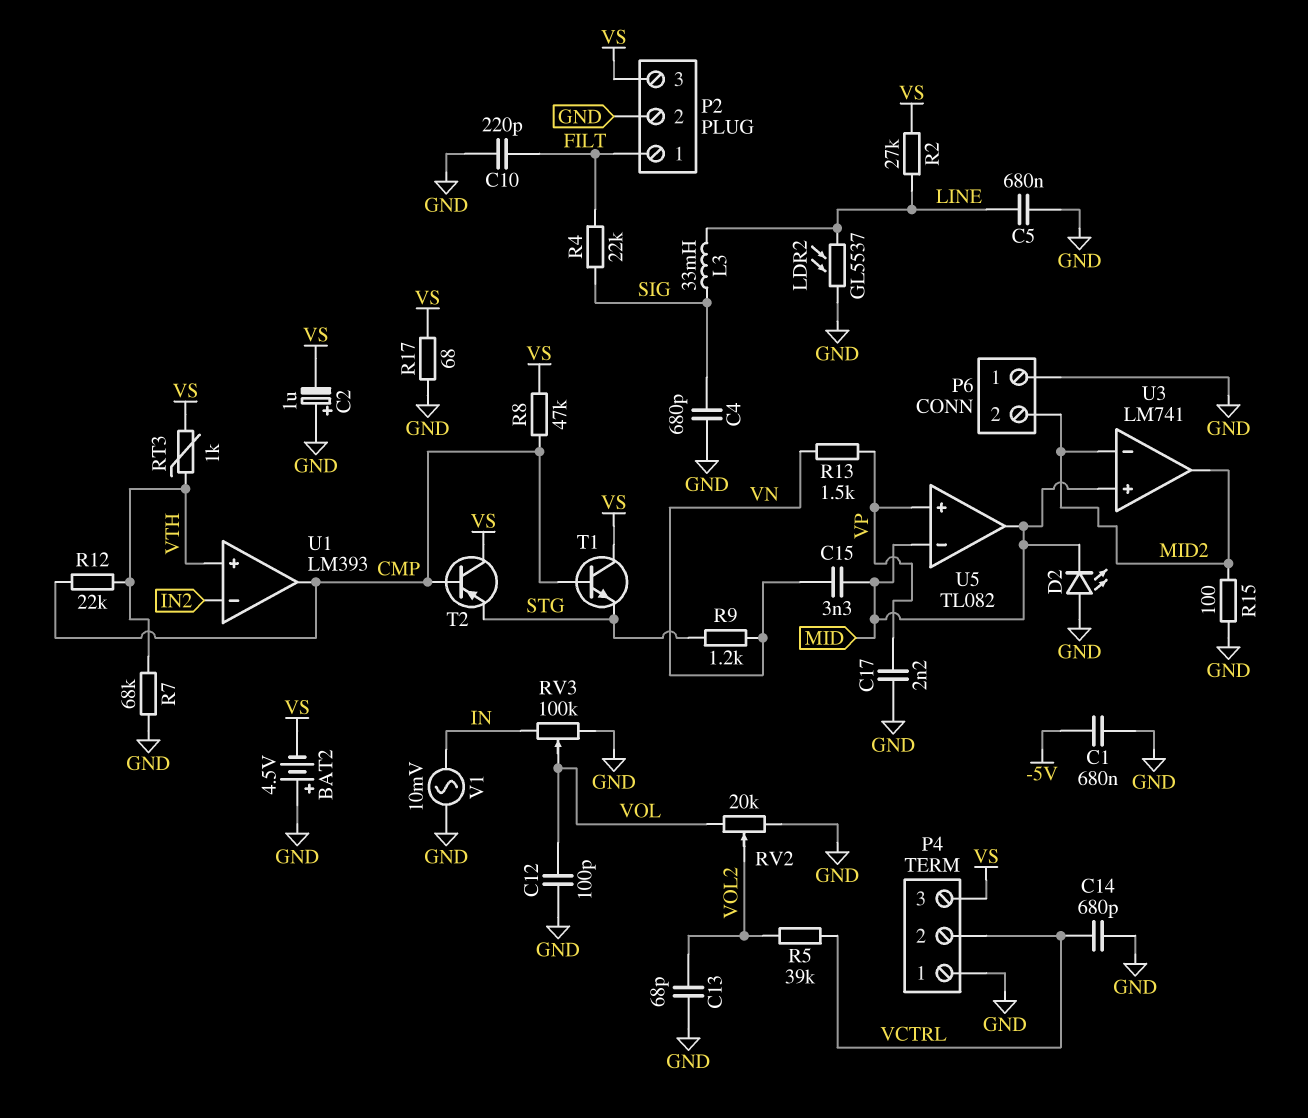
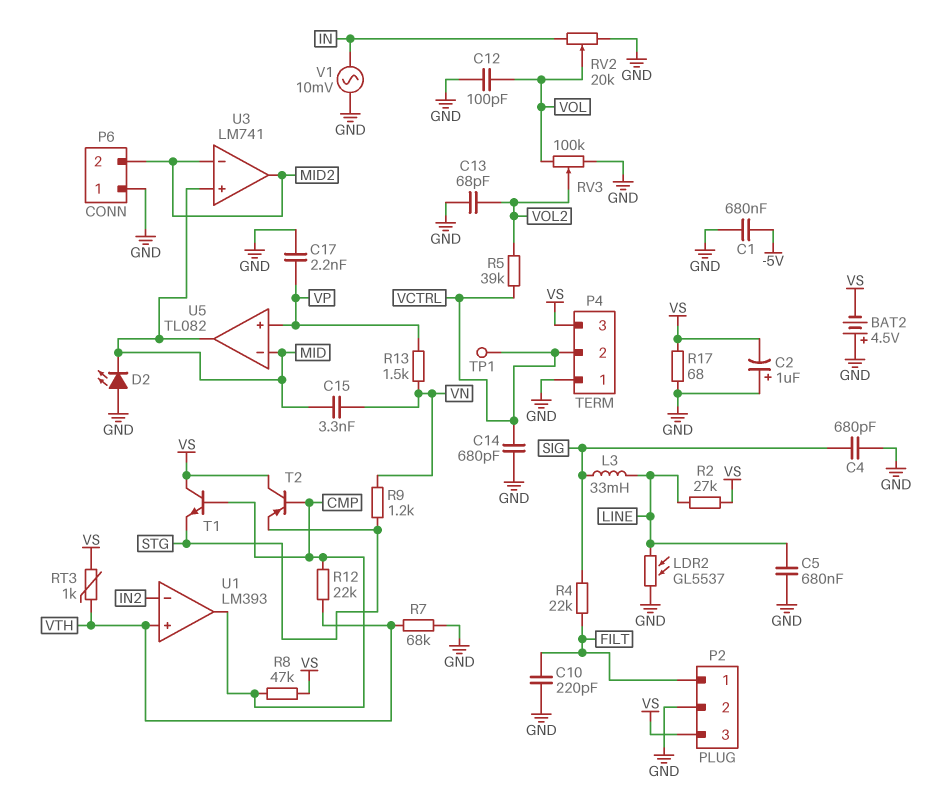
R15: 100 (GND, MID2) -> none
RV2: 20k (GND, VOL, wiper VOL2) -> 20k (GND, IN, wiper VOL)
RV3: 100k (GND, IN, wiper VOL) -> 100k (GND, VOL, wiper VOL2)
TP1: none -> test point (VCTRL)

